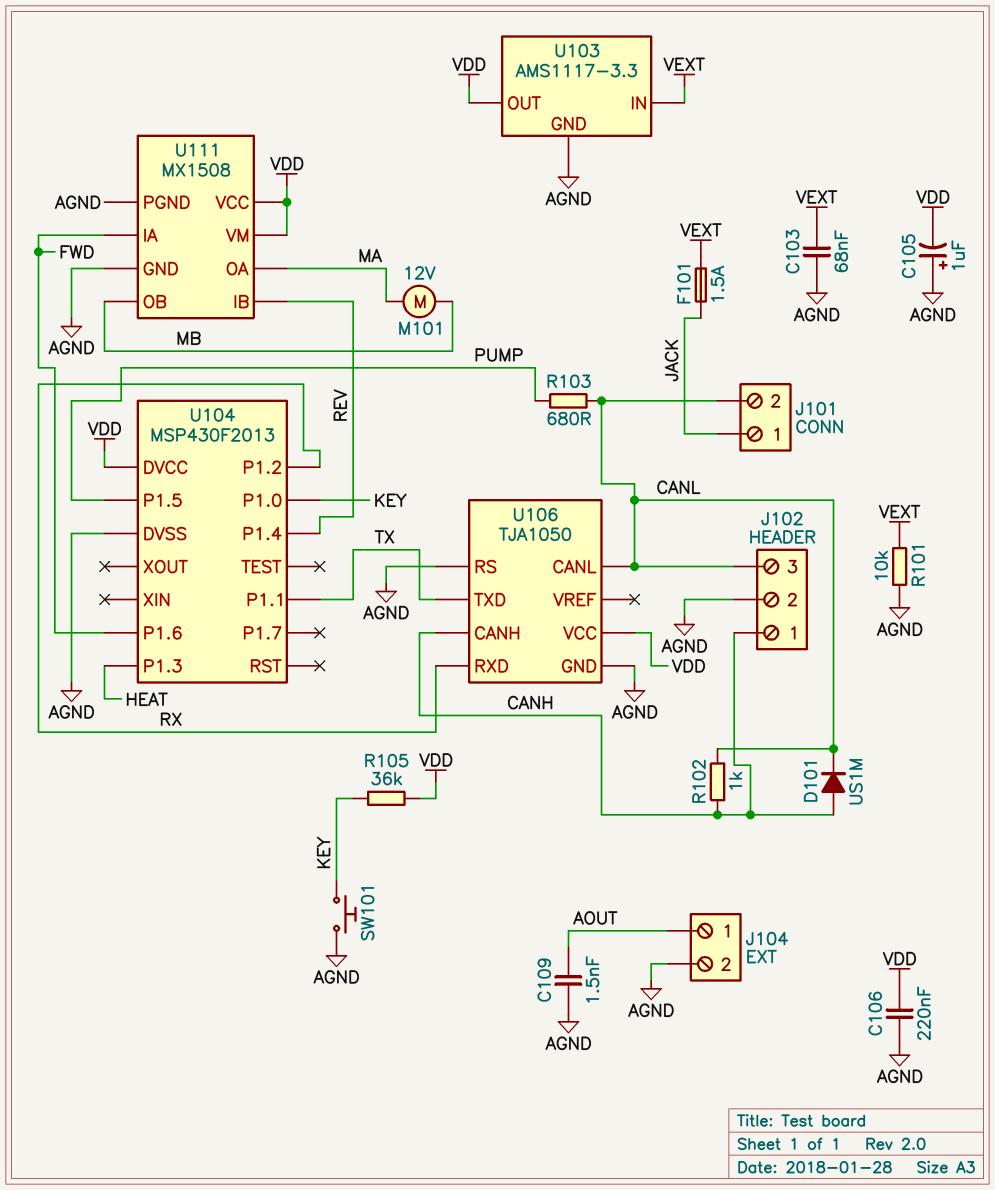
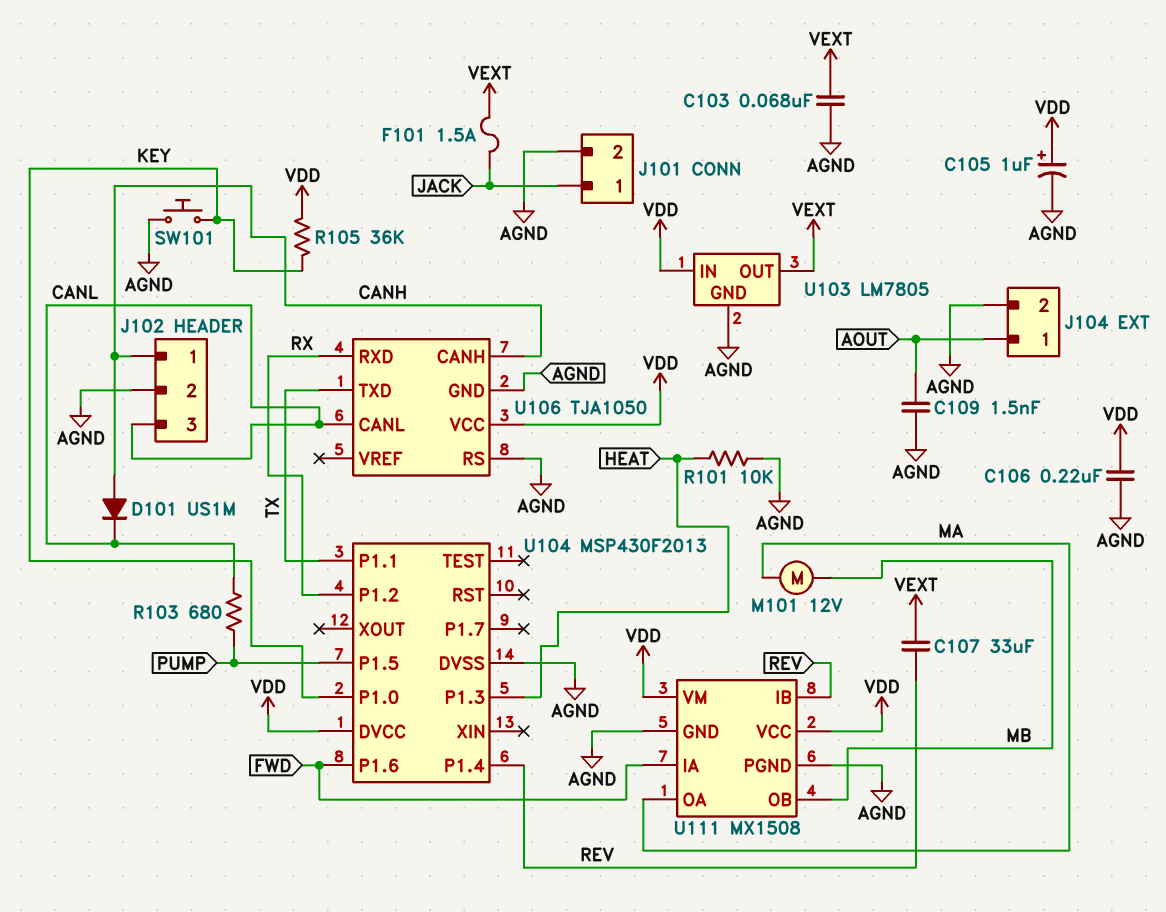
C105: 1uF (plus AGND, minus VDD) -> 1uF (plus VDD, minus AGND)
C107: none -> 33uF (REV, VEXT)
J101 pin 2: CANL -> AGND
R101: 10k (AGND, VEXT) -> 10k (AGND, HEAT)
R102: 1k (CANH, CANL) -> none
U103: AMS1117-3.3 -> LM7805
U103 pin IN: VEXT -> VDD
U103 pin OUT: VDD -> VEXT

